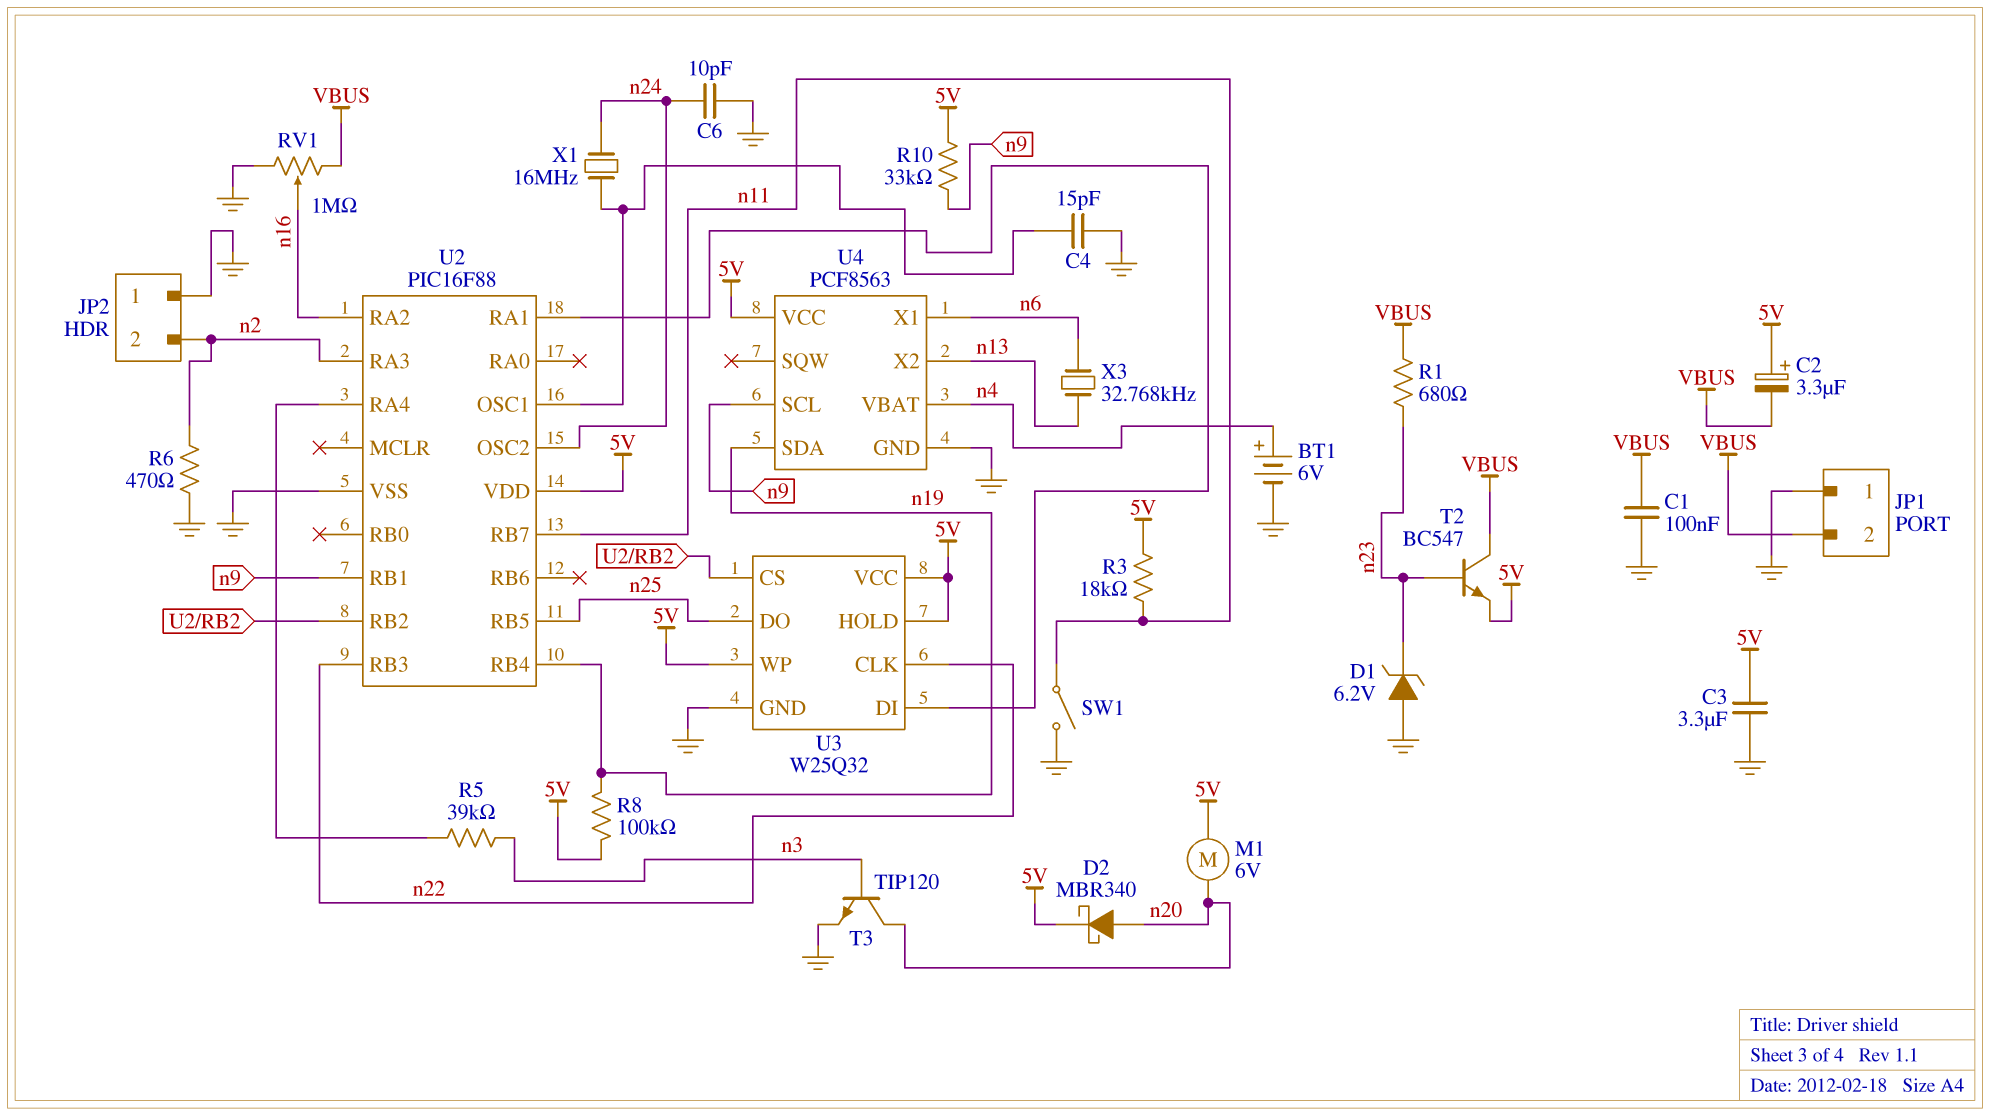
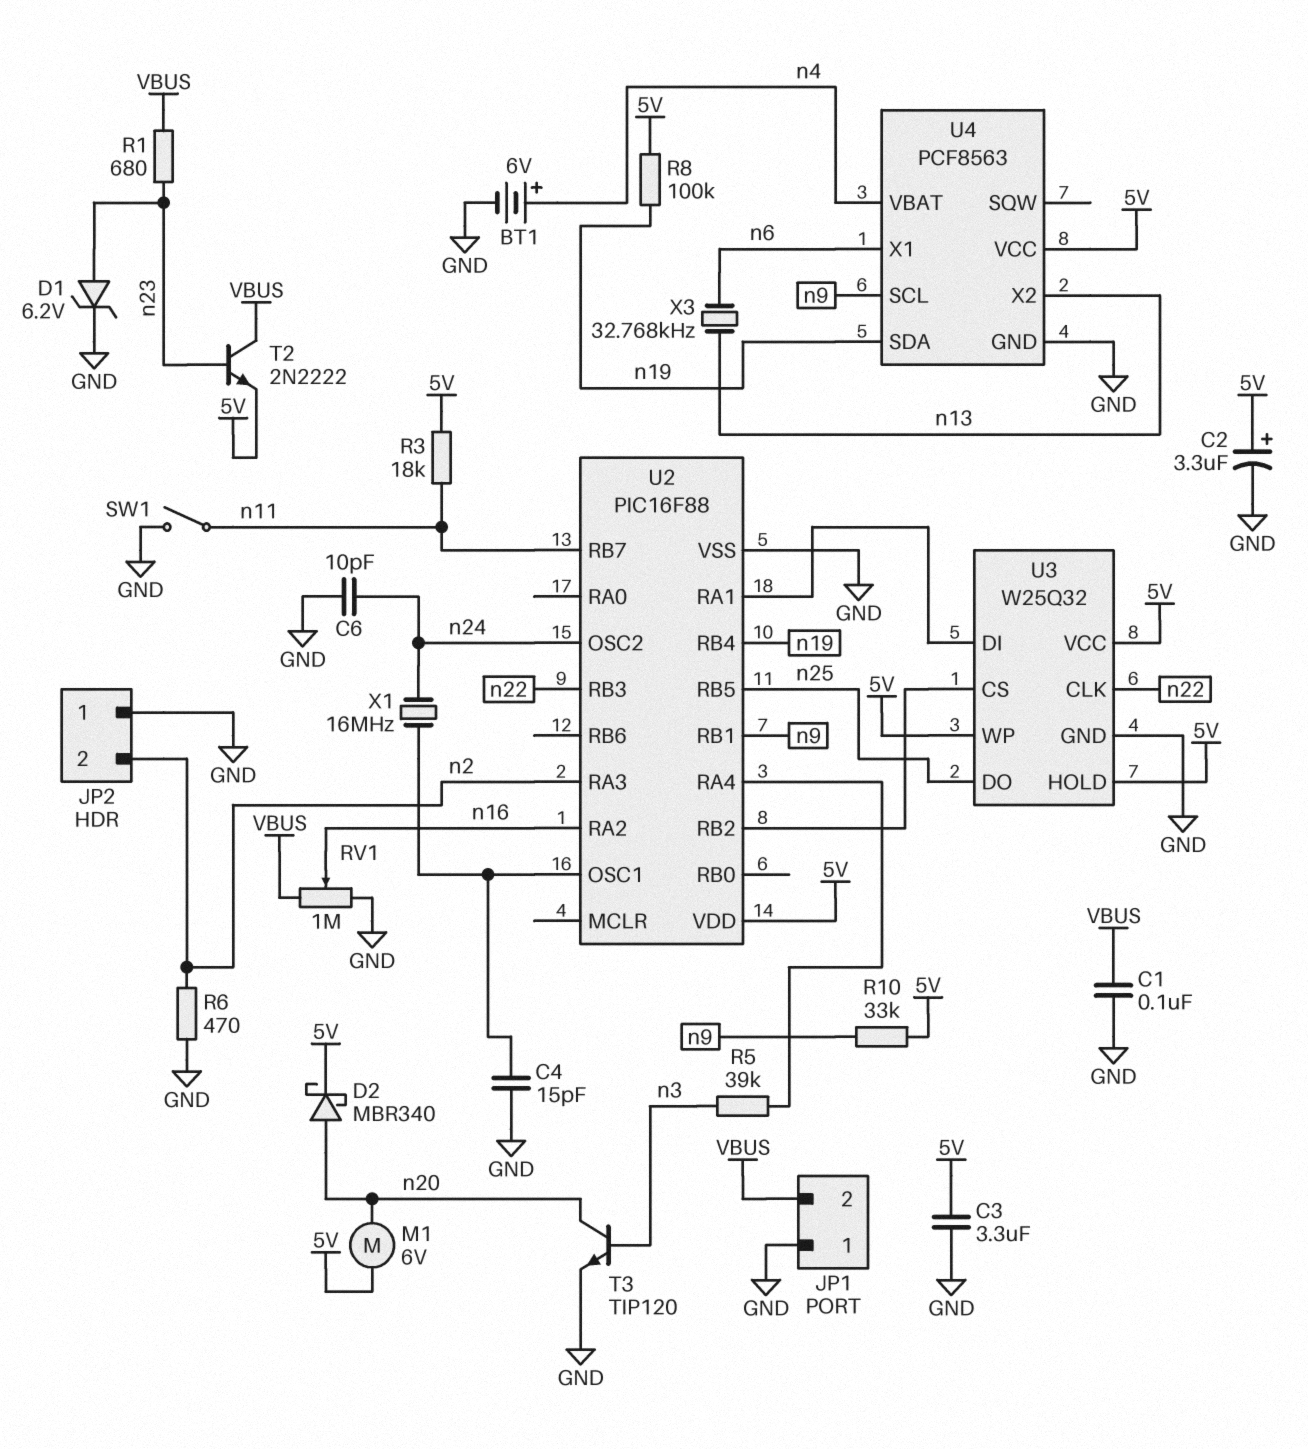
C2: 3.3uF (plus 5V, minus VBUS) -> 3.3uF (plus 5V, minus GND)
D1: zener 6.2V (A GND, K n23) -> zener 6.2V (A n23, K GND)
T2: NPN BC547 (B n23, C VBUS, E 5V) -> NPN 2N2222 (B n23, C VBUS, E 5V)

